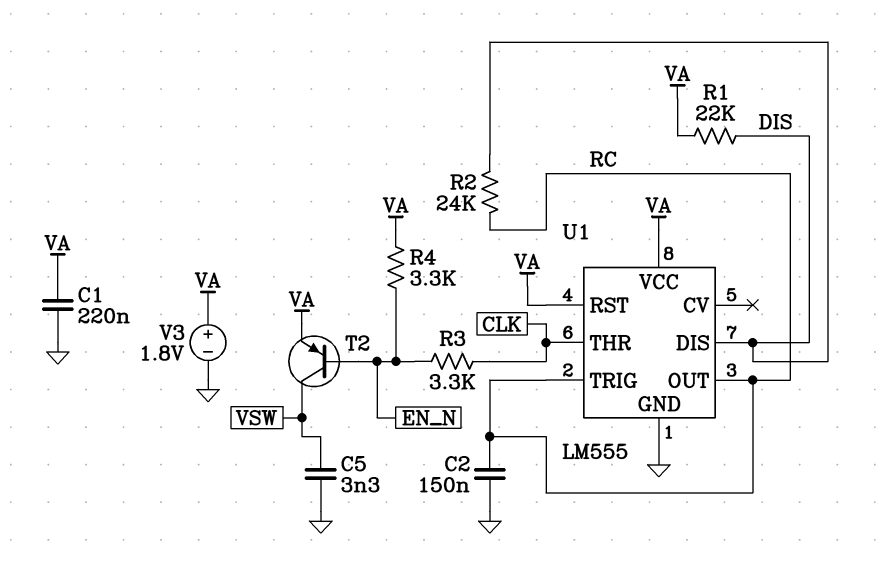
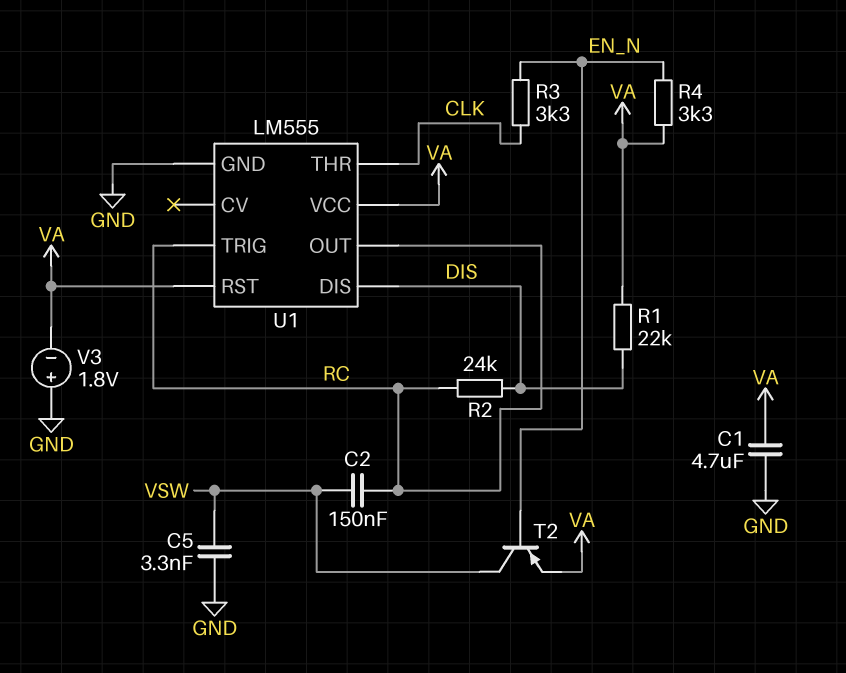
C1: 220nF (GND, VA) -> 4.7uF (GND, VA)
C2: 150nF (GND, RC) -> 150nF (RC, VSW)
V3: 1.8V (plus VA, minus GND) -> 1.8V (plus GND, minus VA)

